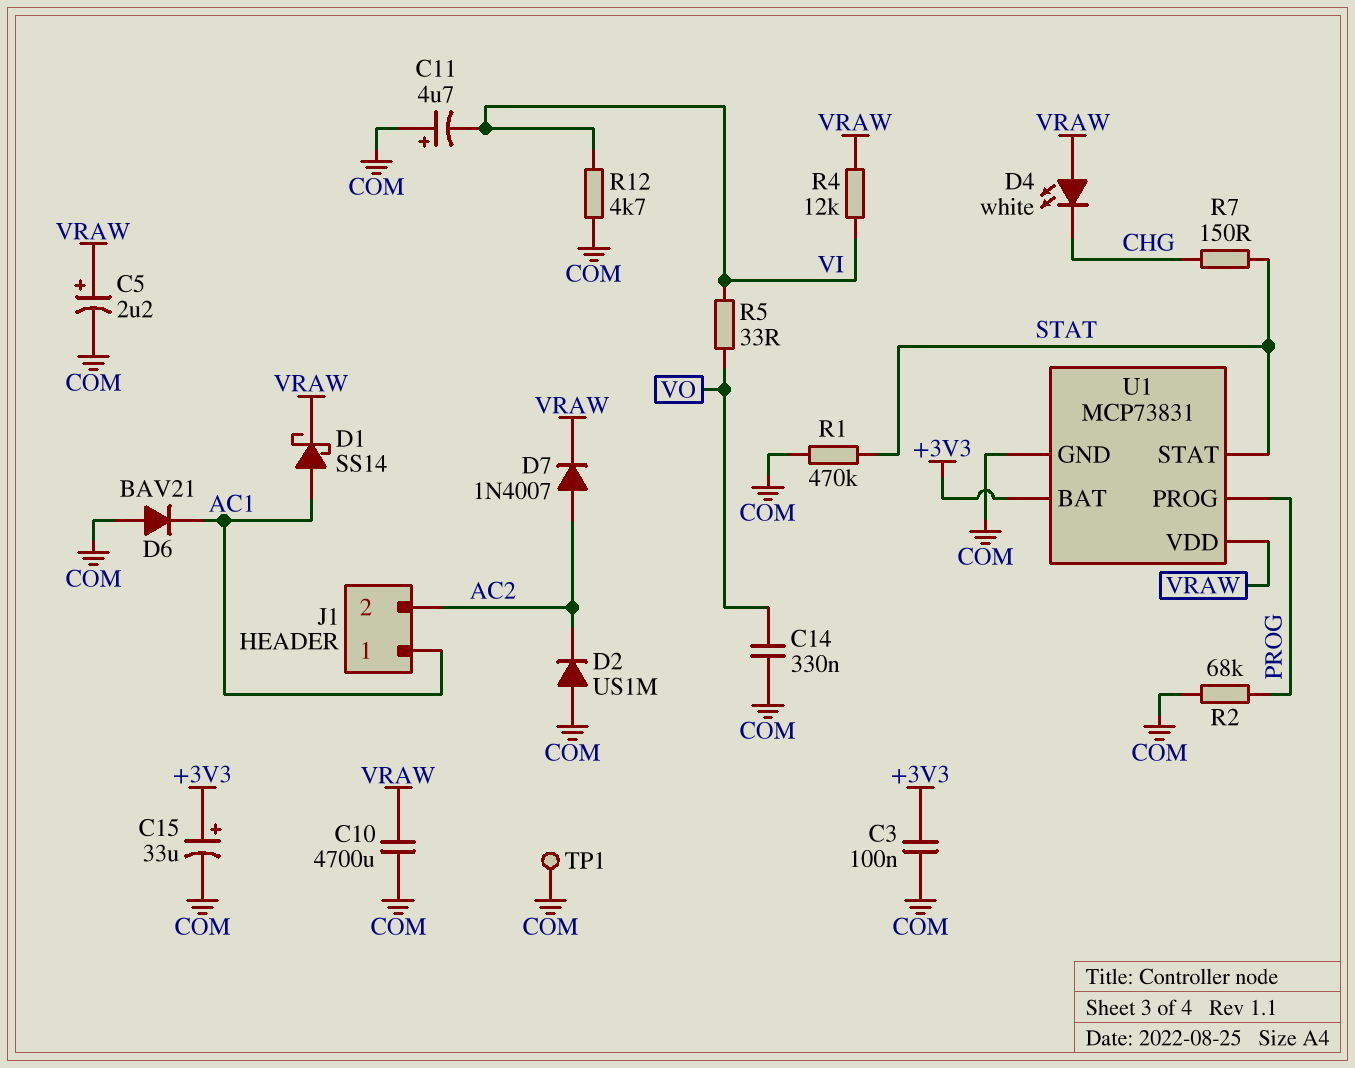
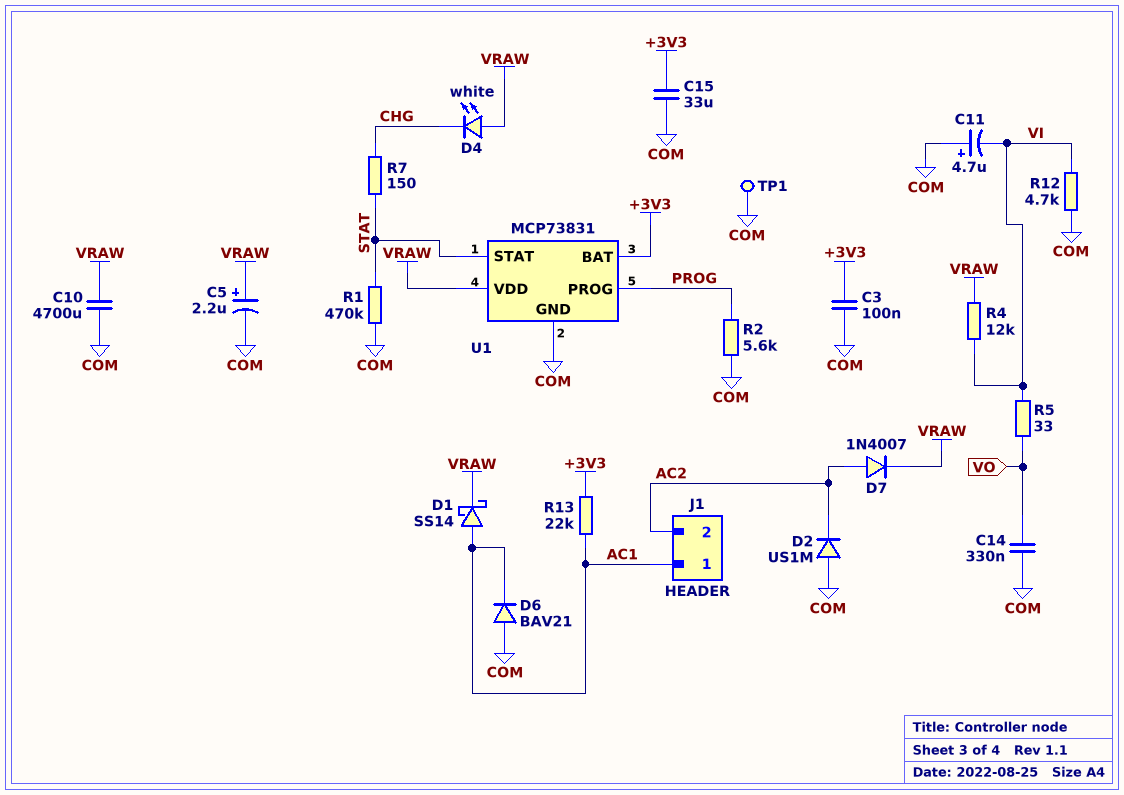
C15: 33uF (plus +3V3, minus COM) -> 33uF (+3V3, COM)
R2: 68k (COM, PROG) -> 5.6k (COM, PROG)
R13: none -> 22k (+3V3, AC1)

